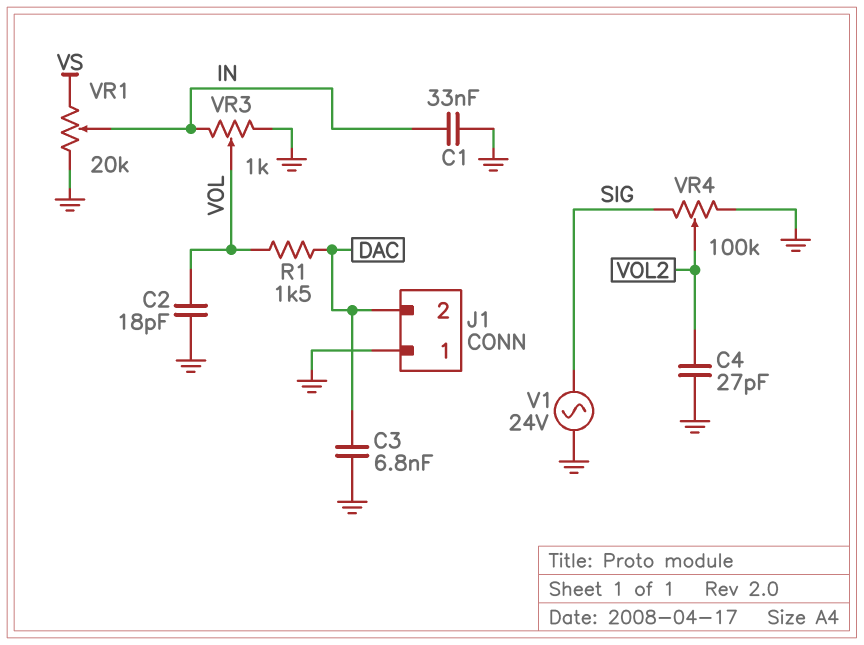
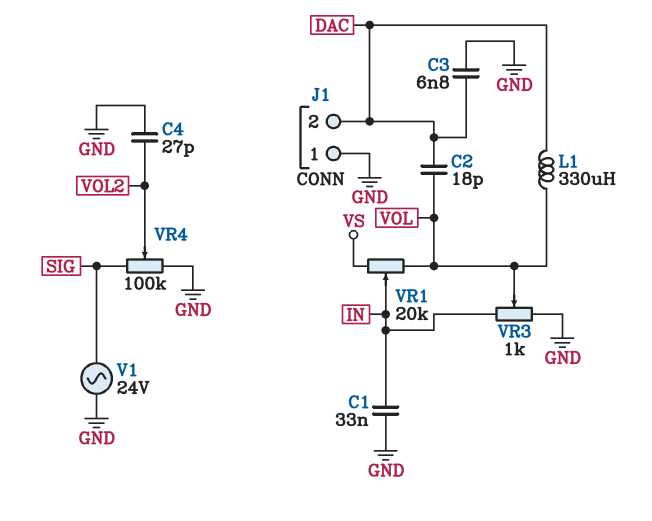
C2: 18pF (GND, VOL) -> 18pF (DAC, VOL)
L1: none -> 330uH (DAC, VOL)
R1: 1.5k (DAC, VOL) -> none
VR1: 20k (GND, VS, wiper IN) -> 20k (VOL, VS, wiper IN)

